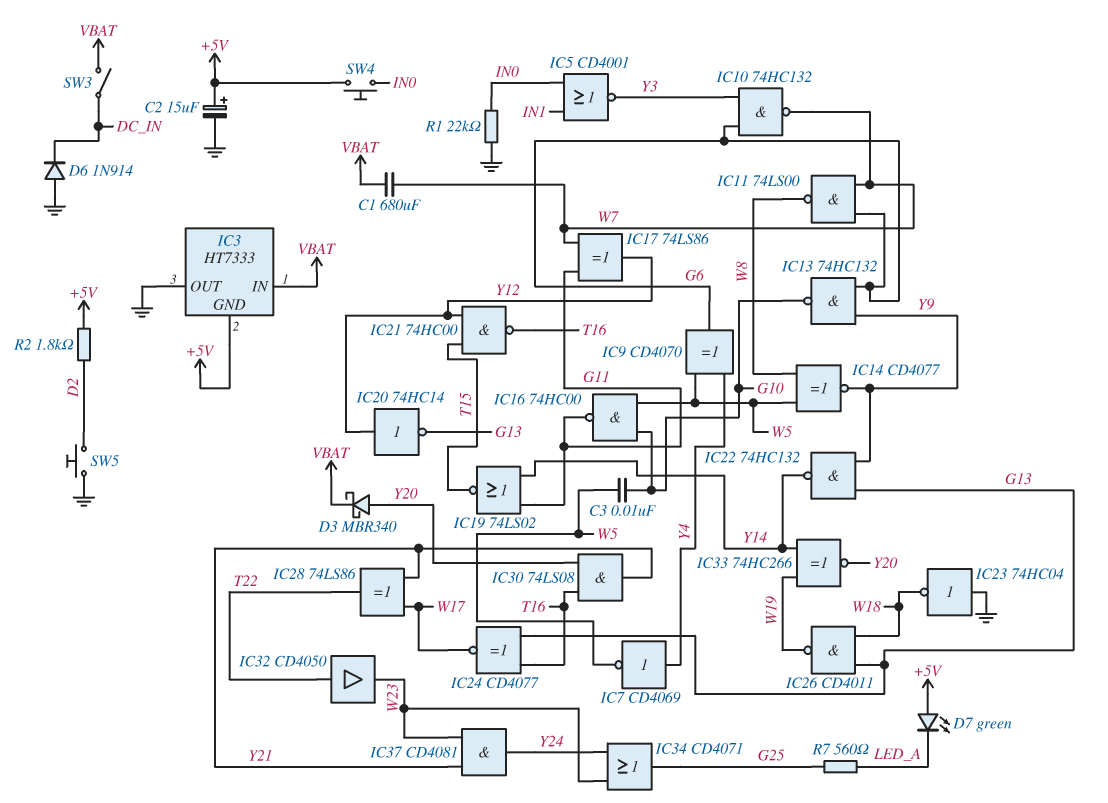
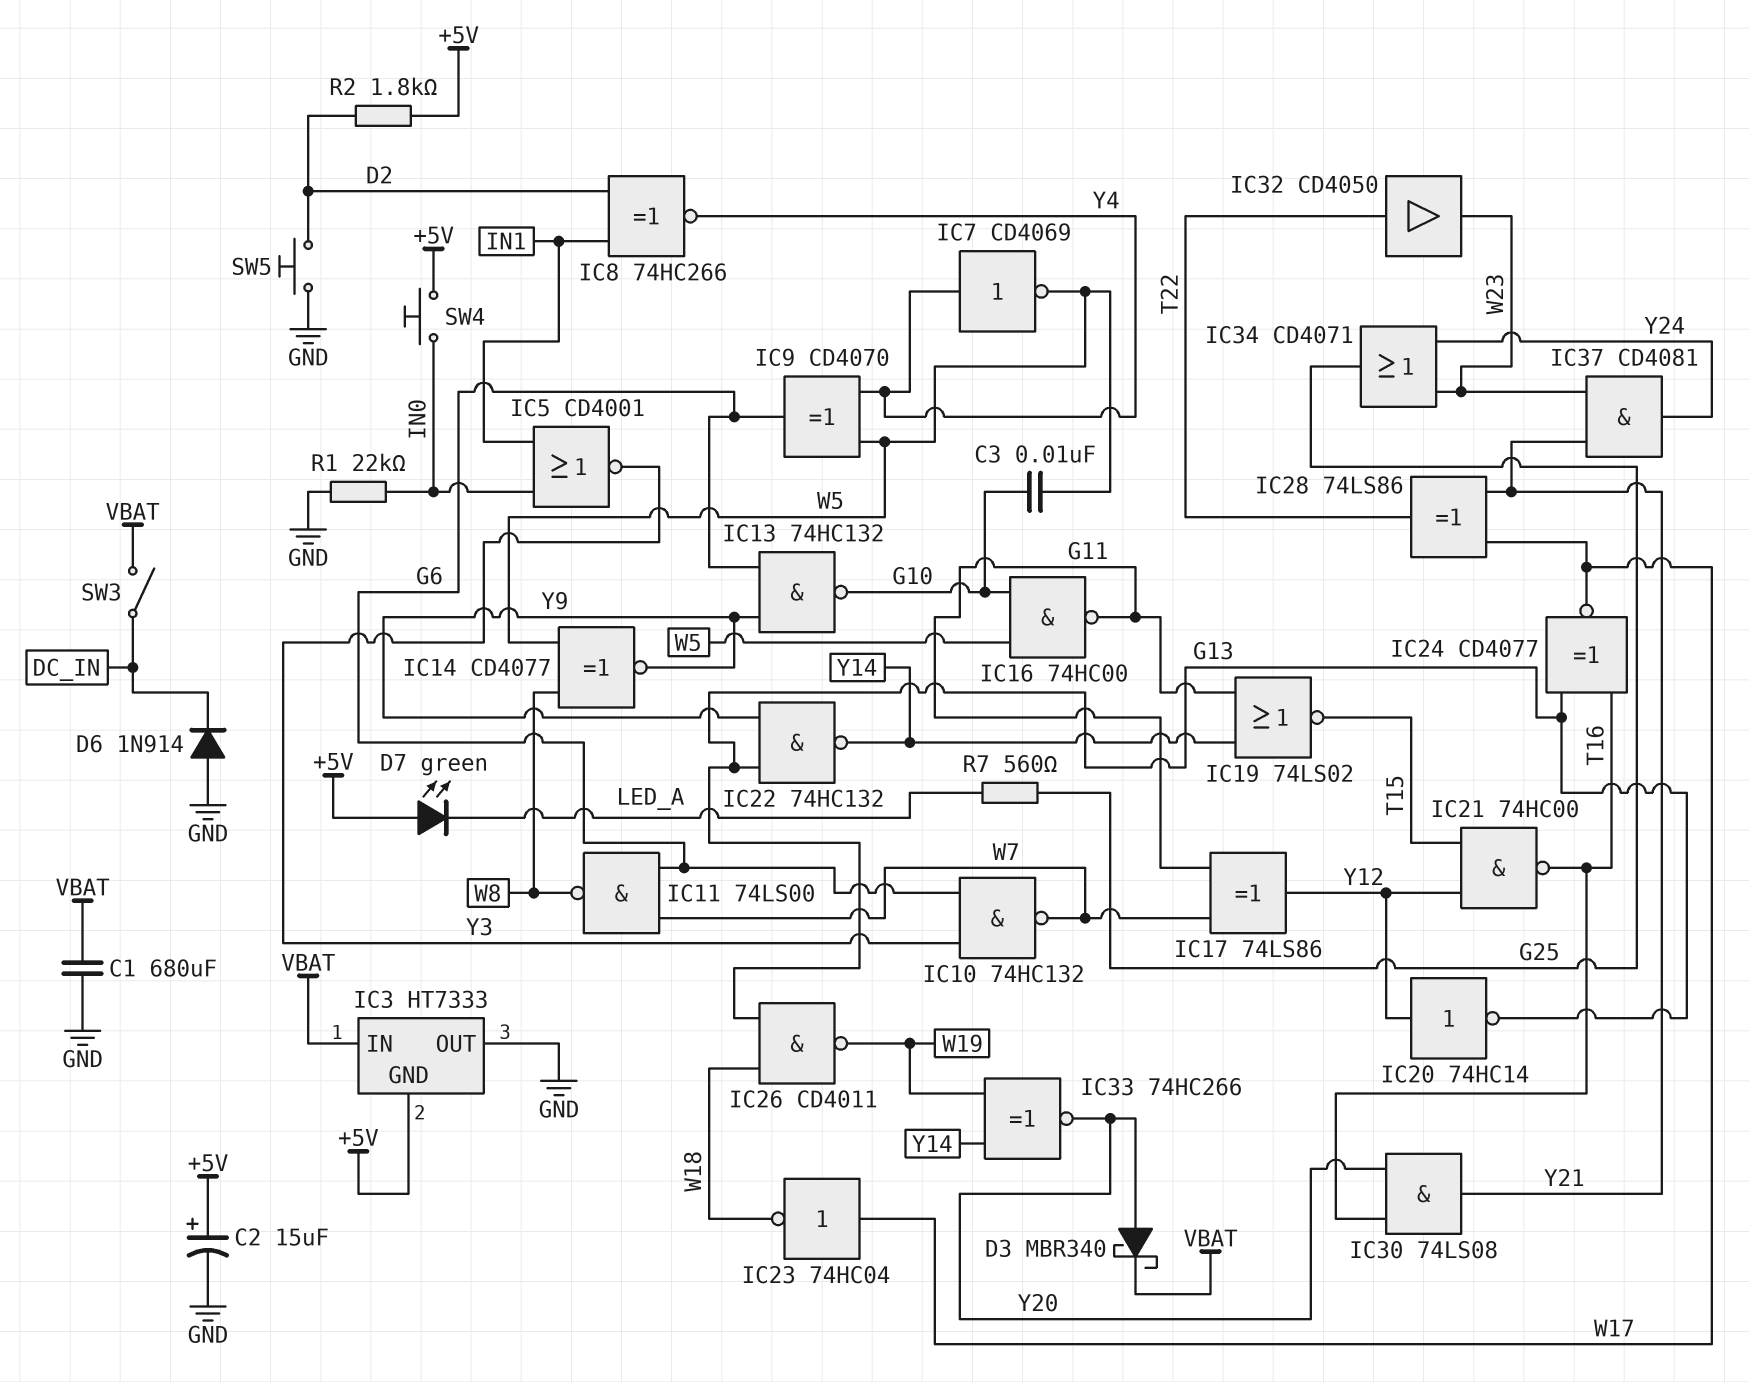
C1: 680uF (VBAT, W7) -> 680uF (GND, VBAT)
IC8: none -> XNOR 74HC266 (in D2, in IN1, out Y4)
IC23: NOT 74HC04 (in GND, out W18) -> NOT 74HC04 (in W17, out W18)

